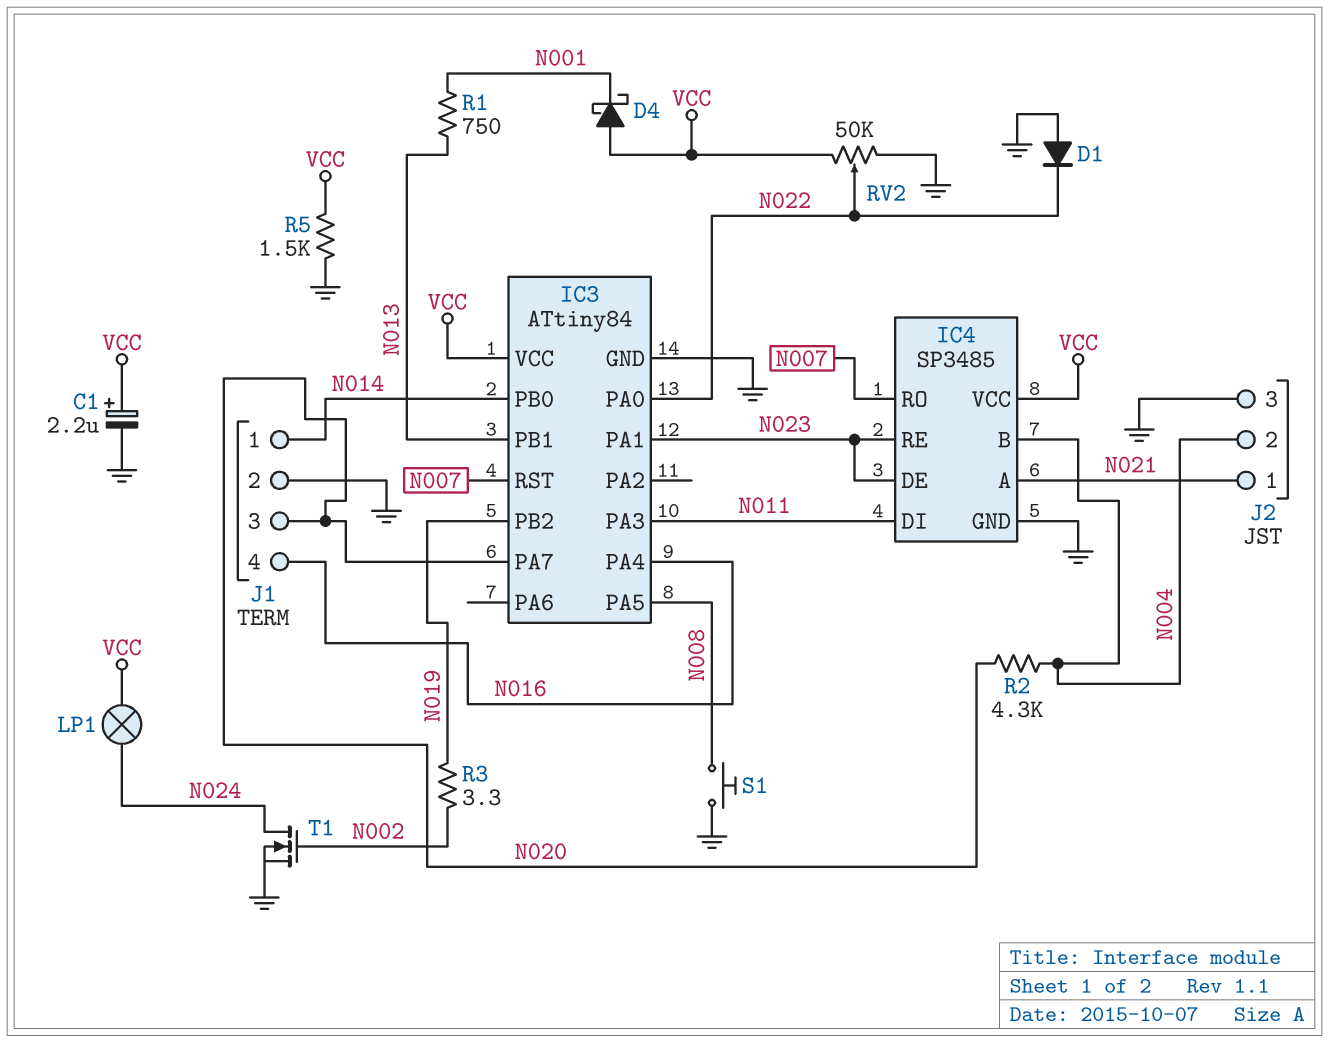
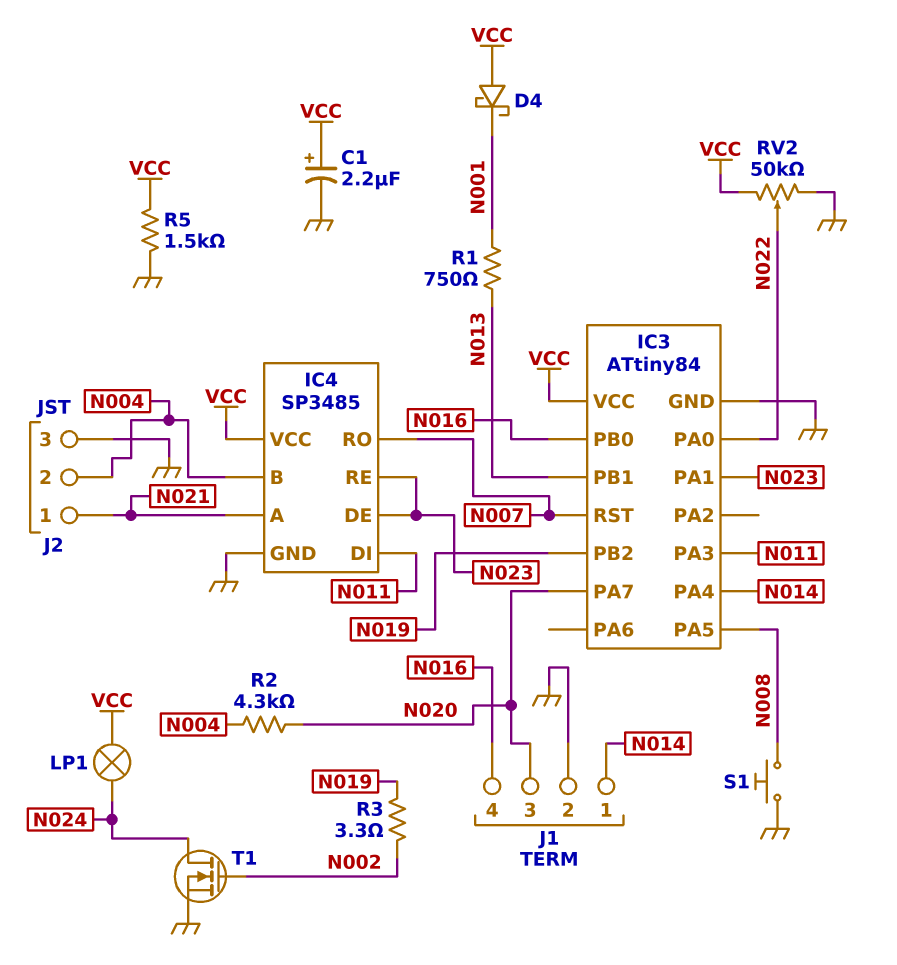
D1: diode (A GND, K N022) -> none
IC3 pin PA4: N016 -> N014
IC3 pin PB0: N014 -> N016

